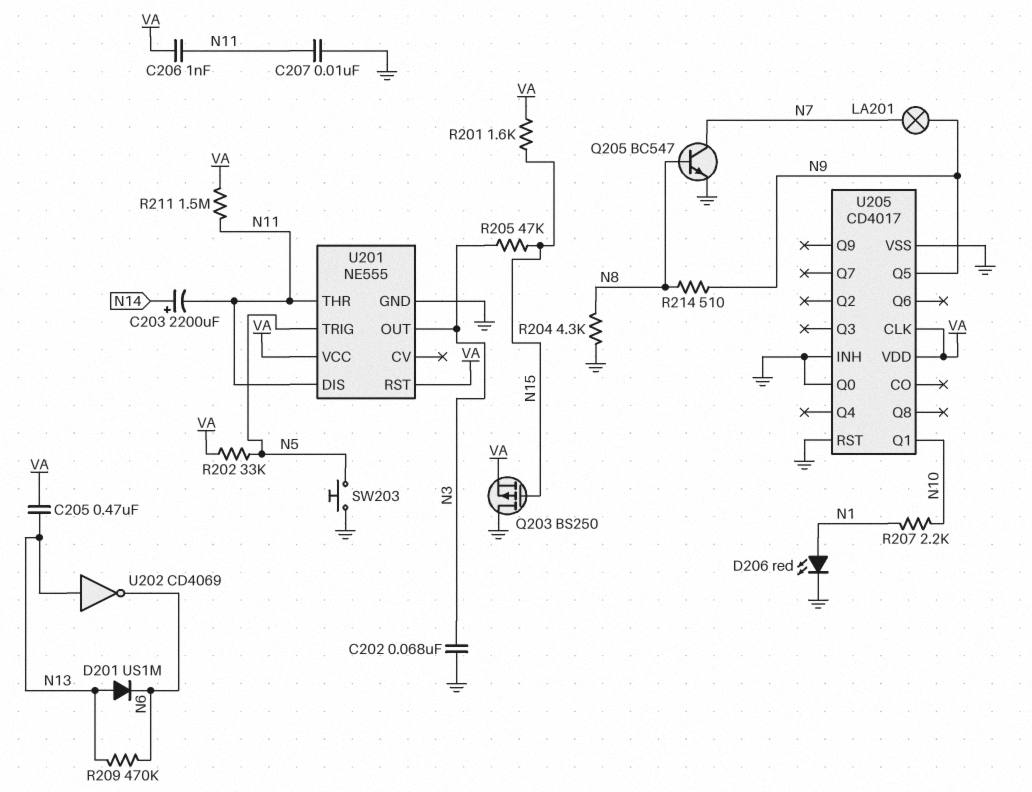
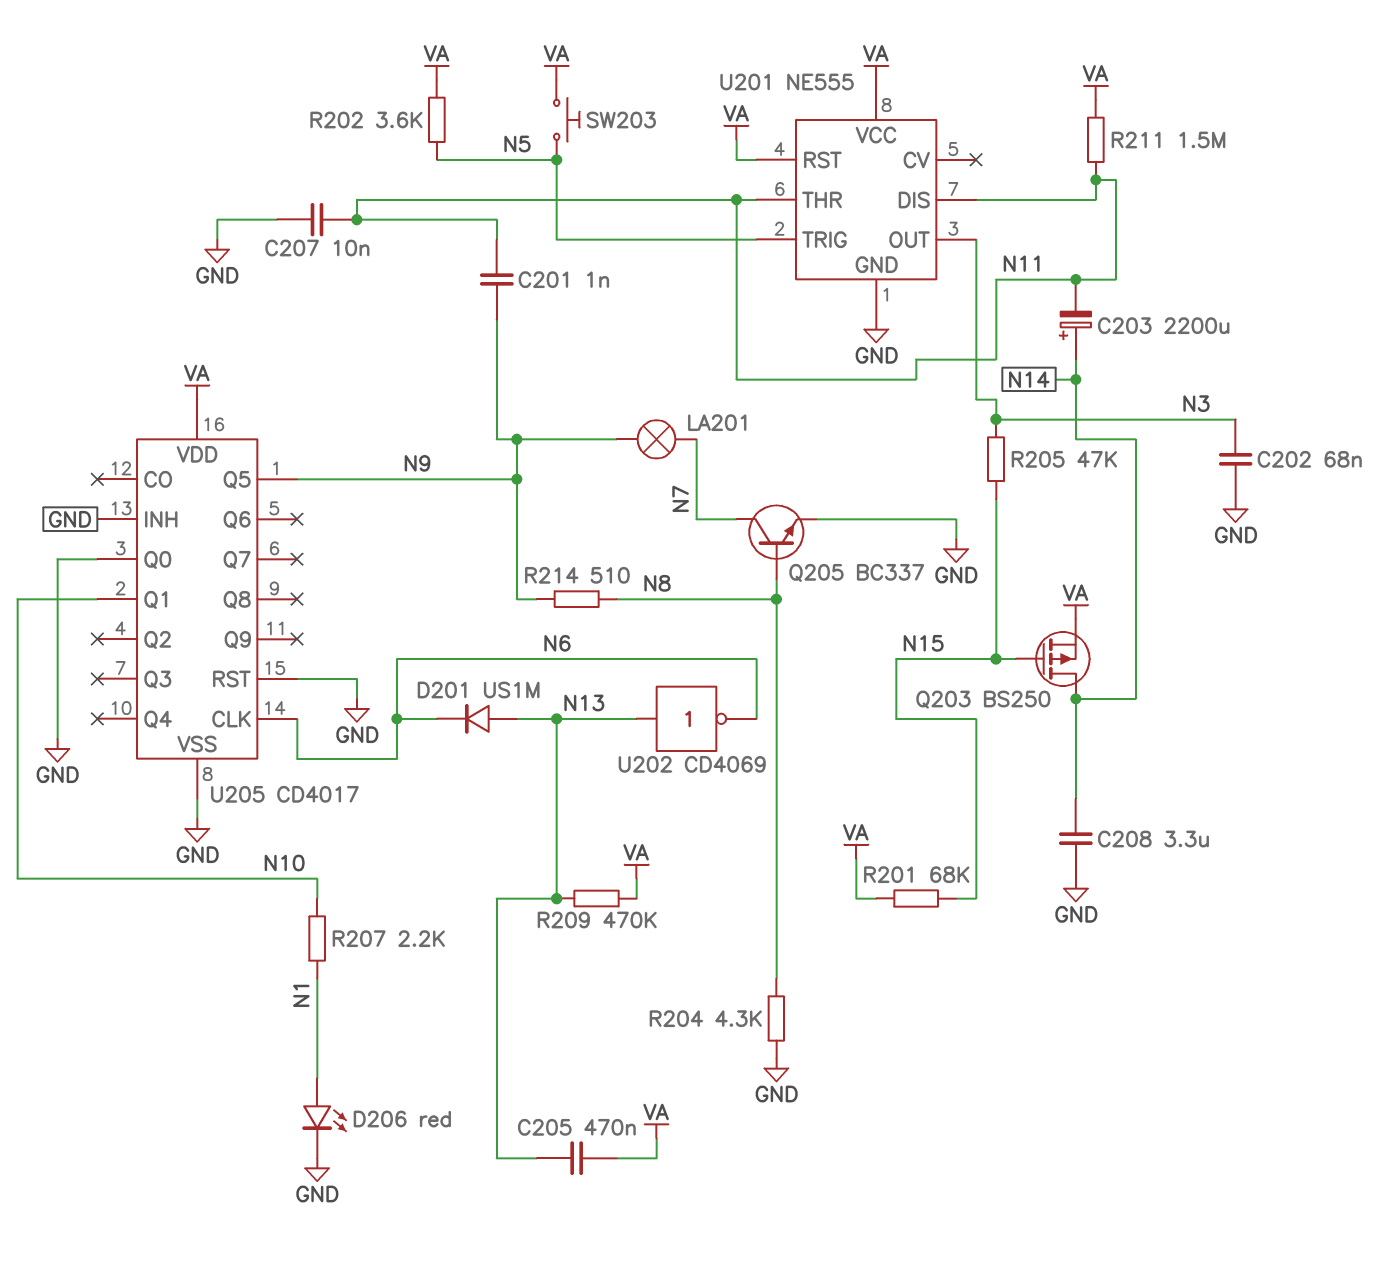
C201: none -> 1nF (N9, N11)
C206: 1nF (N11, VA) -> none
C208: none -> 3.3uF (GND, N14)
Q203: PMOS BS250 (G N15, D GND, S VA) -> PMOS BS250 (G N15, D N14, S VA)
Q205: NPN BC547 (B N8, C N7, E GND) -> NPN BC337 (B N8, C N7, E GND)
R201: 1.6k (N15, VA) -> 68k (N15, VA)
R202: 33k (N5, VA) -> 3.6k (N5, VA)
R209: 470k (N6, N13) -> 470k (N13, VA)
SW203: button (GND, N5) -> button (N5, VA)
U205 pin CLK: VA -> N6

